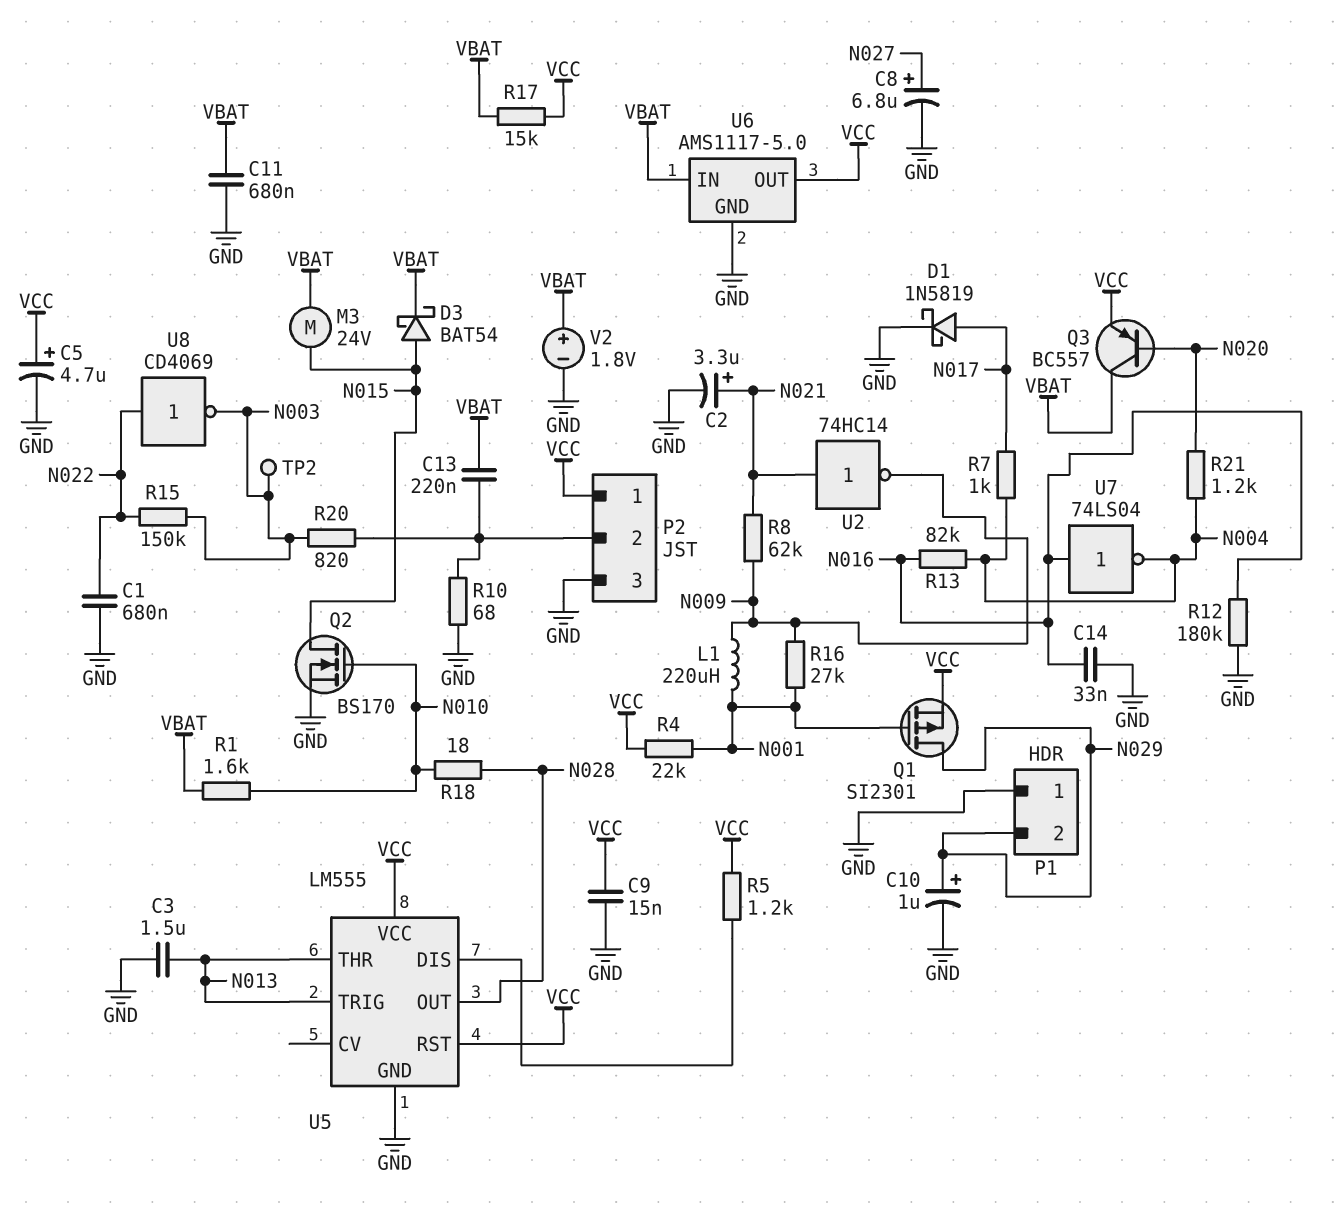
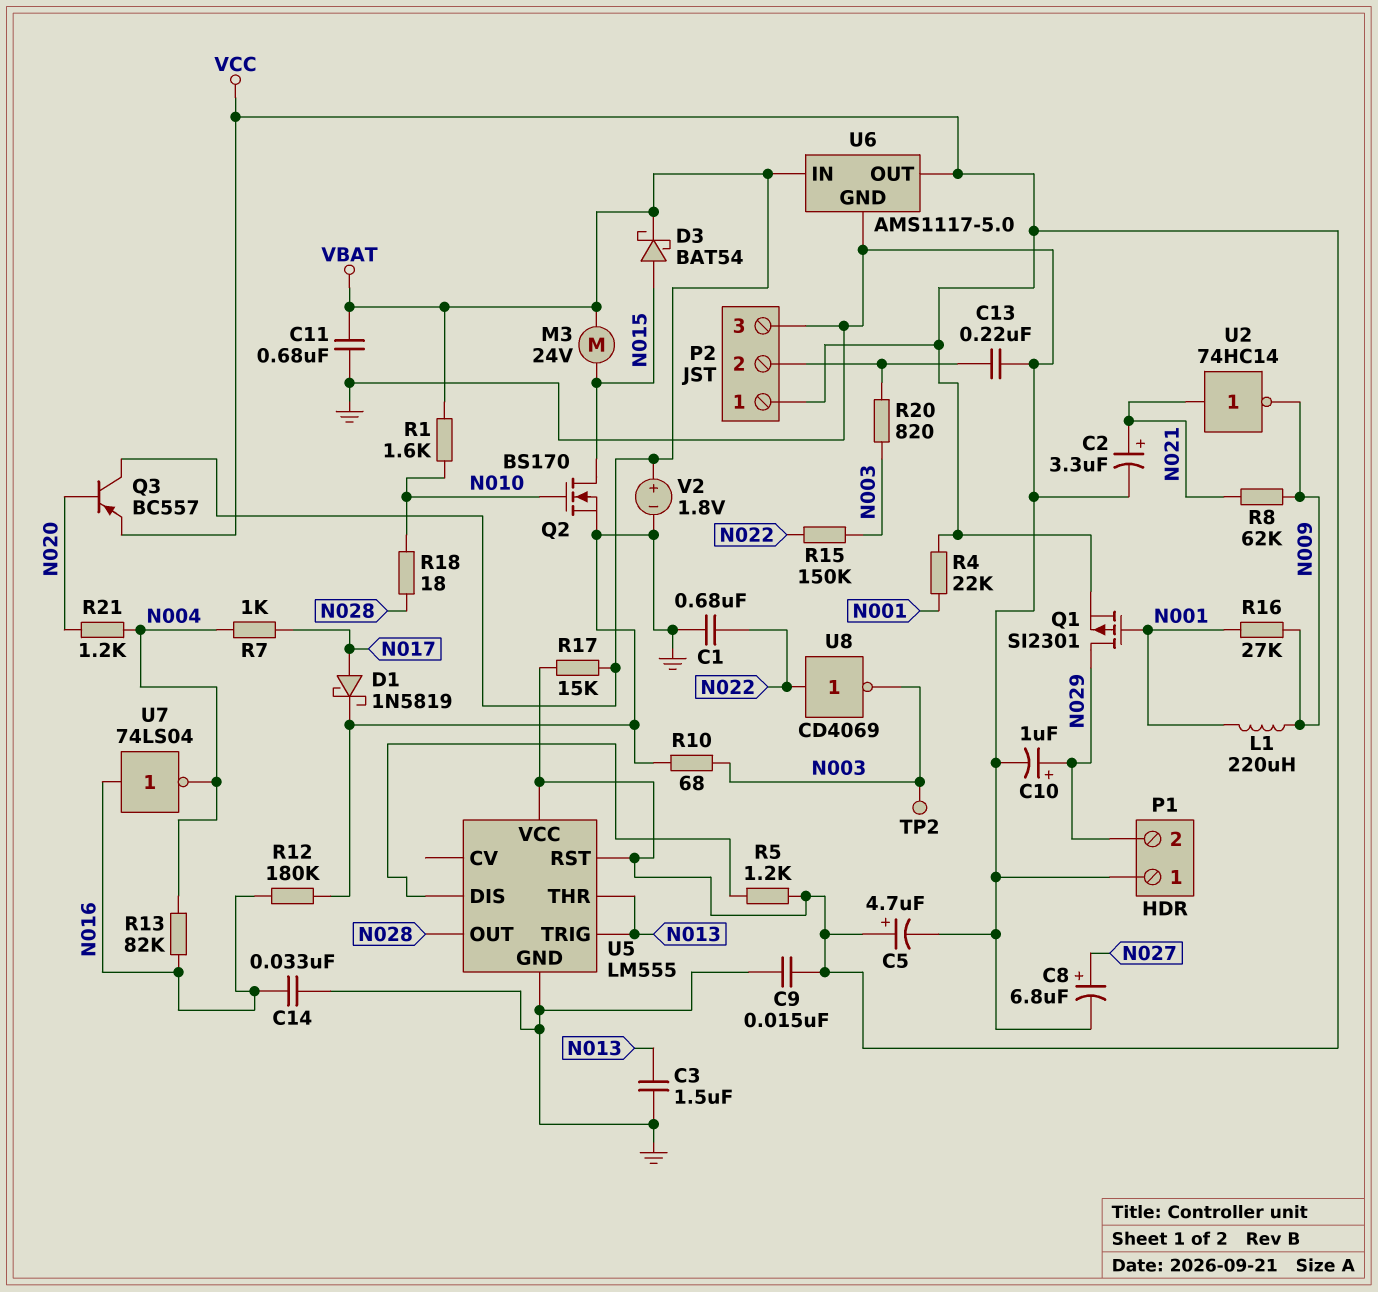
C13: 220nF (P2/2, VBAT) -> 220nF (GND, P2/2)
R10: 68 (GND, P2/2) -> 68 (GND, N003)

